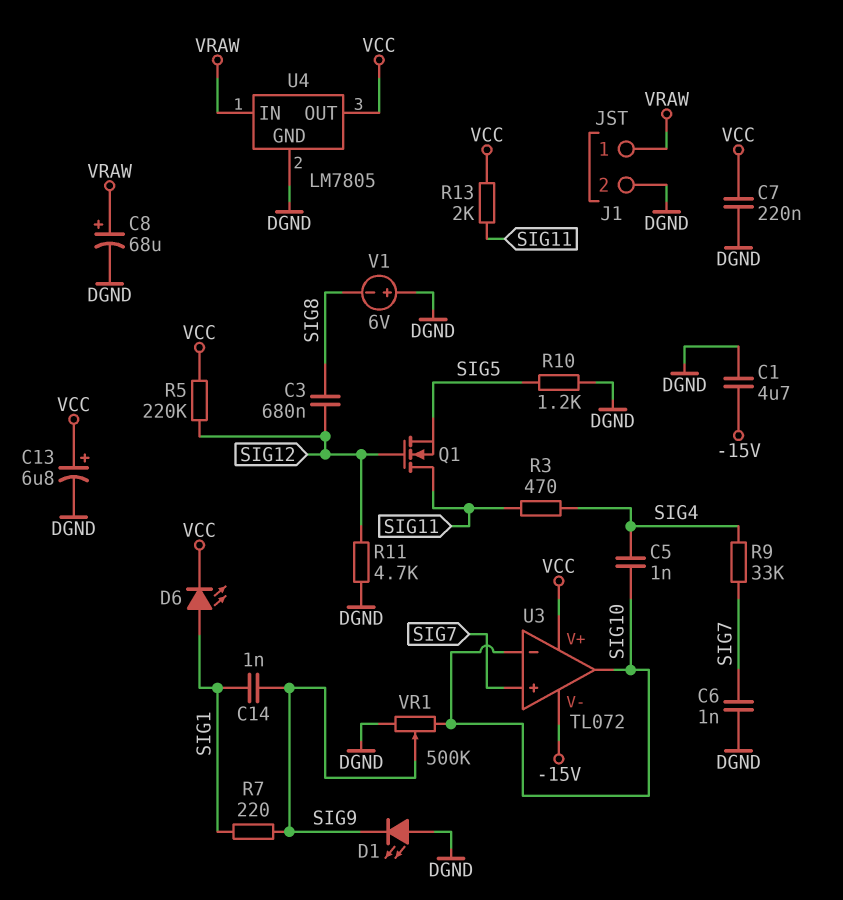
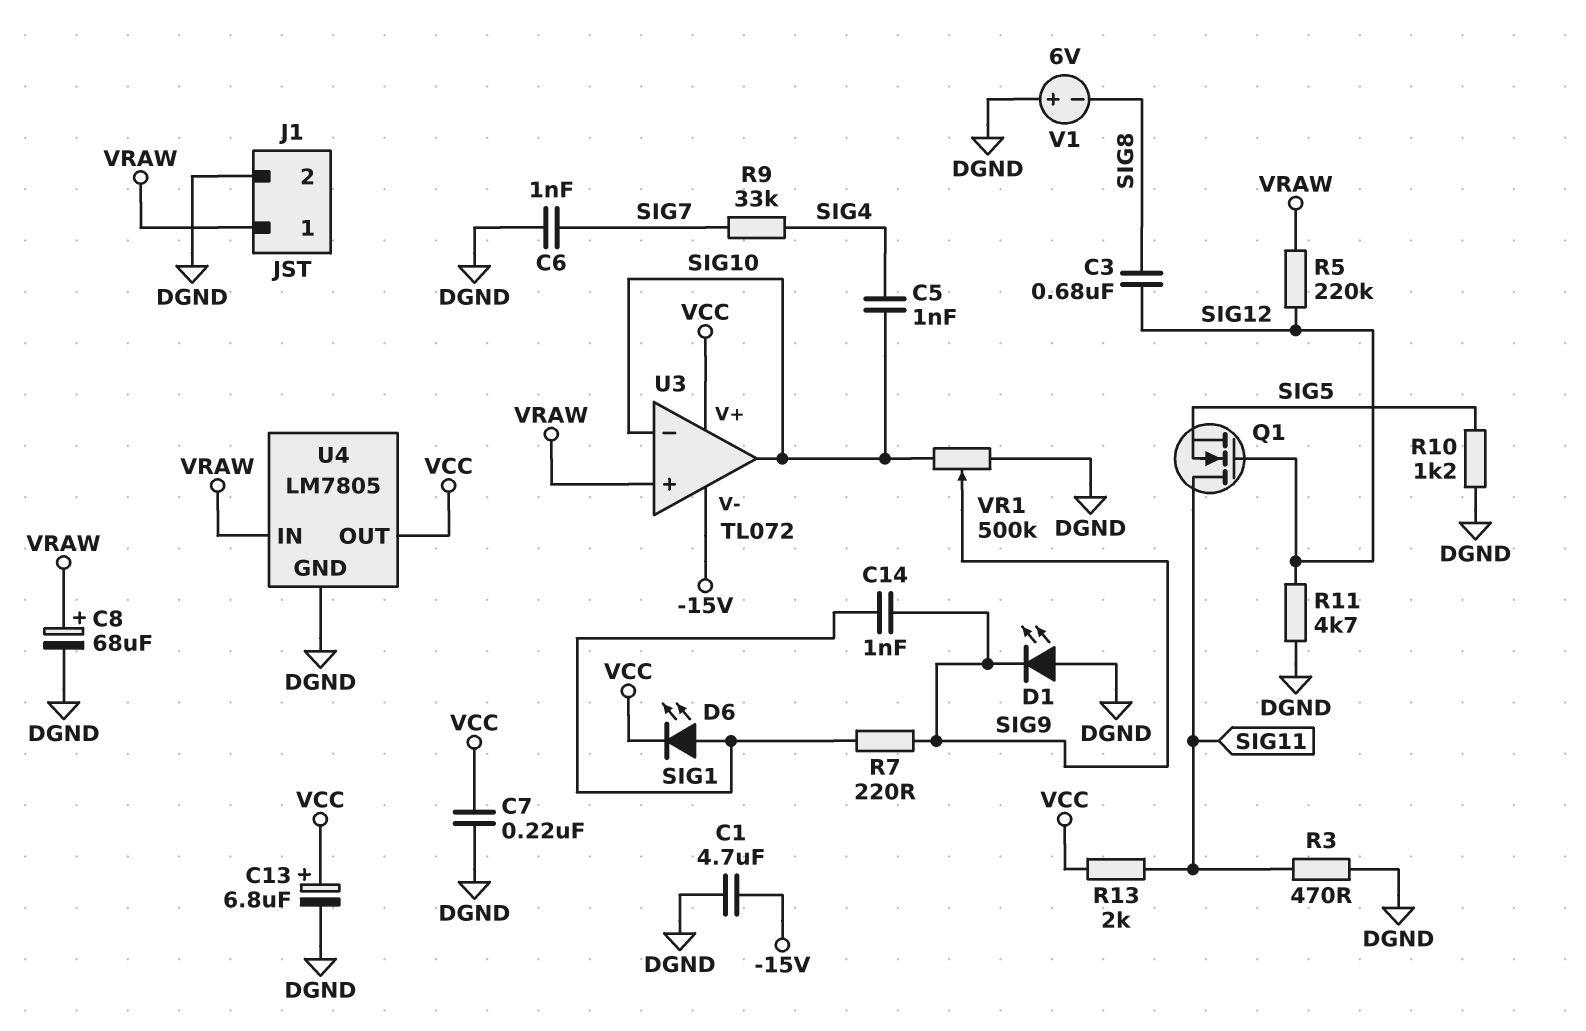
R3: 470 (SIG4, SIG11) -> 470 (DGND, SIG11)
R5: 220k (SIG12, VCC) -> 220k (SIG12, VRAW)
U3 pin in+: SIG7 -> VRAW

